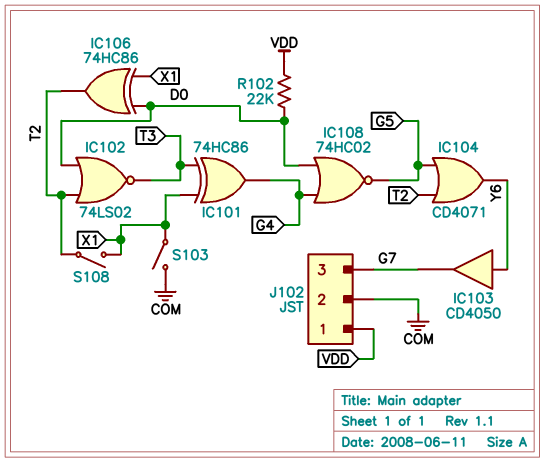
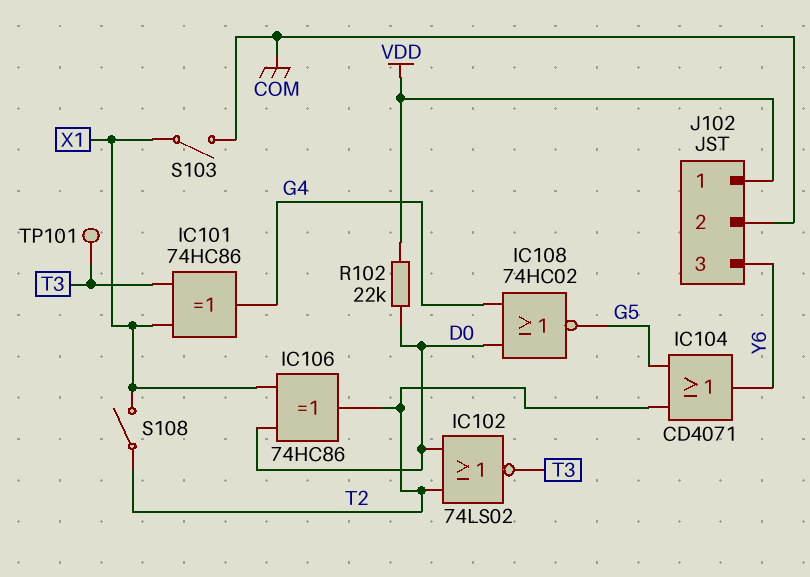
IC103: buffer CD4050 (in Y6, out G7) -> none
J102 pin 3: G7 -> Y6
TP101: none -> test point (T3)

